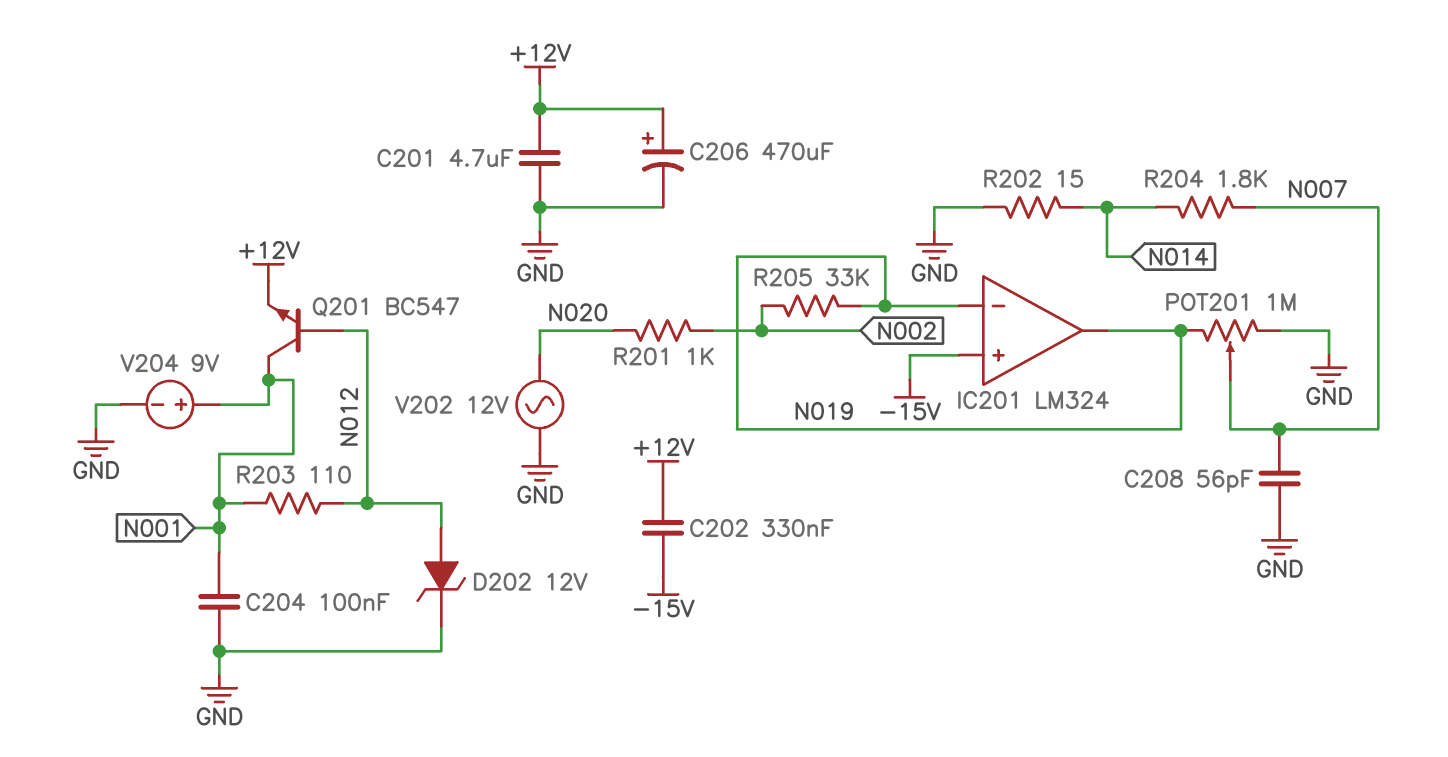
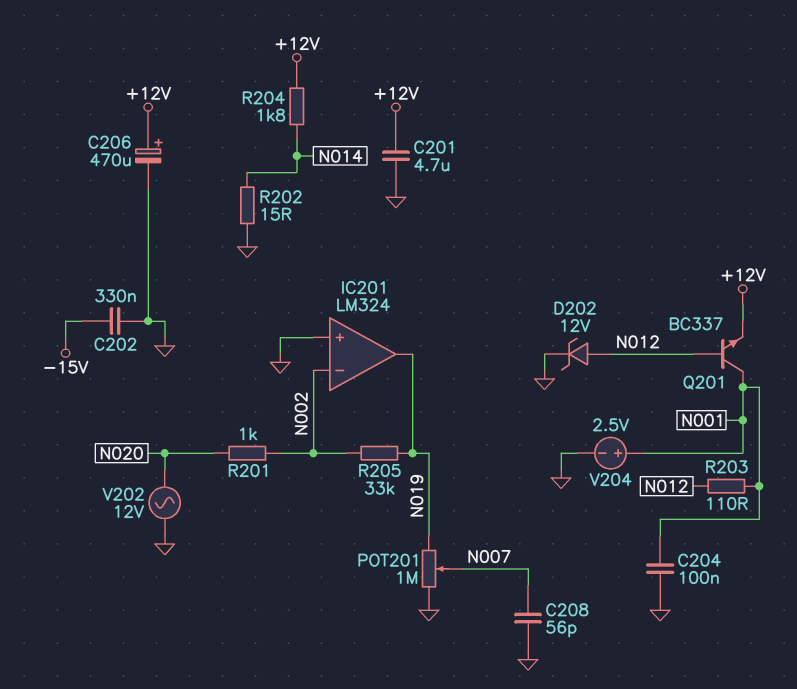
C202: 330nF (+12V, -15V) -> 330nF (-15V, GND)
IC201 pin in+: -15V -> GND
IC201 pin in-: N019 -> N002
Q201: NPN BC547 (B N012, C N001, E +12V) -> NPN BC337 (B N012, C N001, E +12V)
R204: 1.8k (N007, N014) -> 1.8k (+12V, N014)
V204: 9V (plus N001, minus GND) -> 2.5V (plus N001, minus GND)

